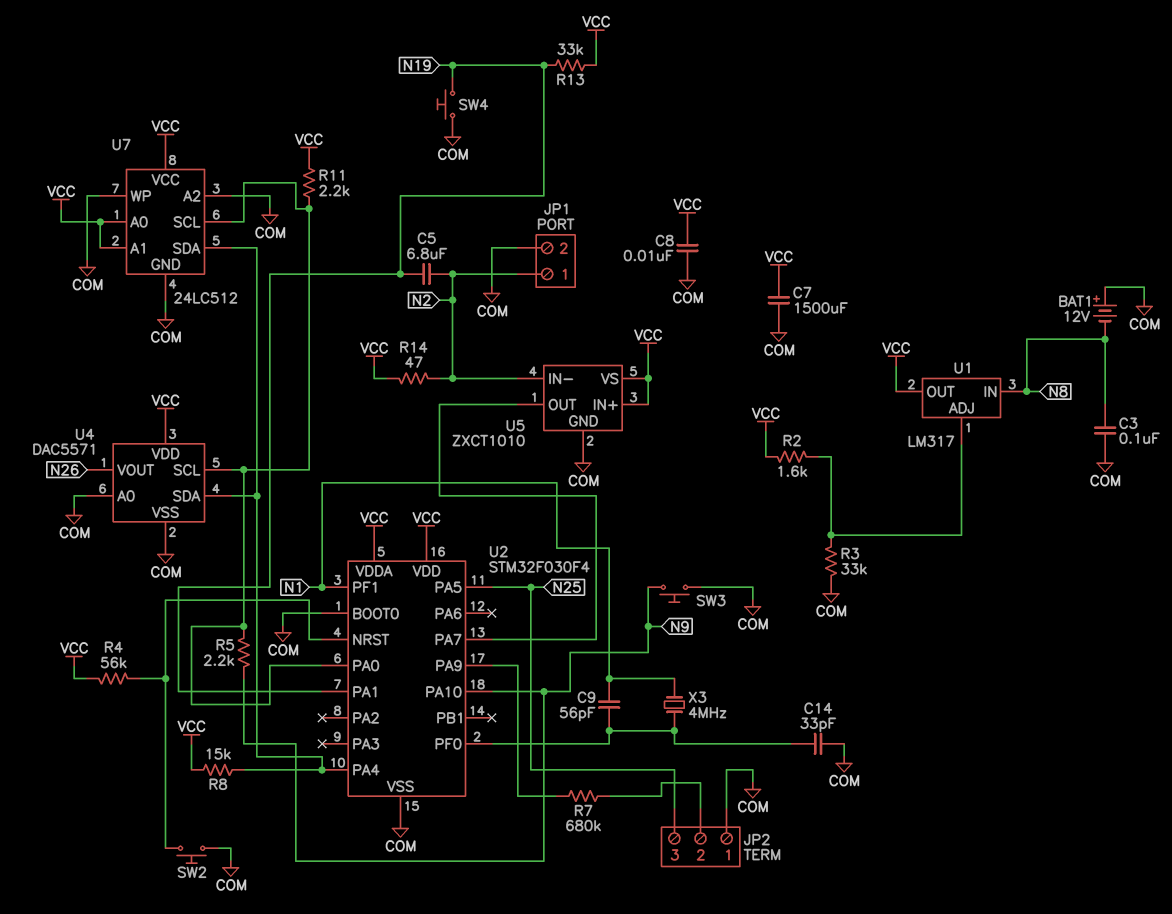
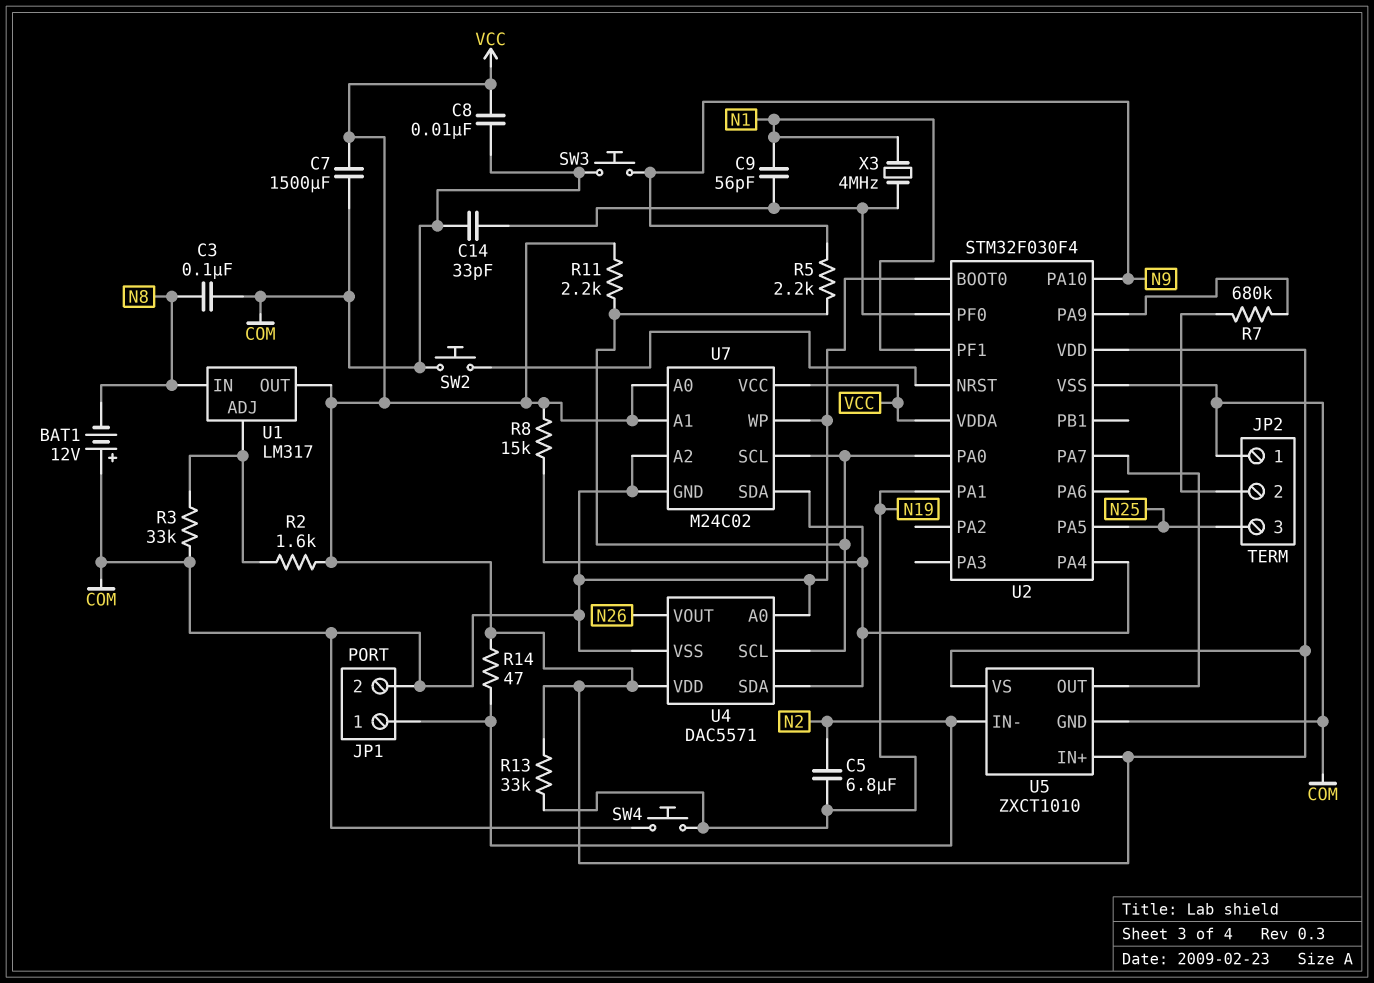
R4: 56k (U2/NRST, VCC) -> none
U7: 24LC512 -> M24C02

